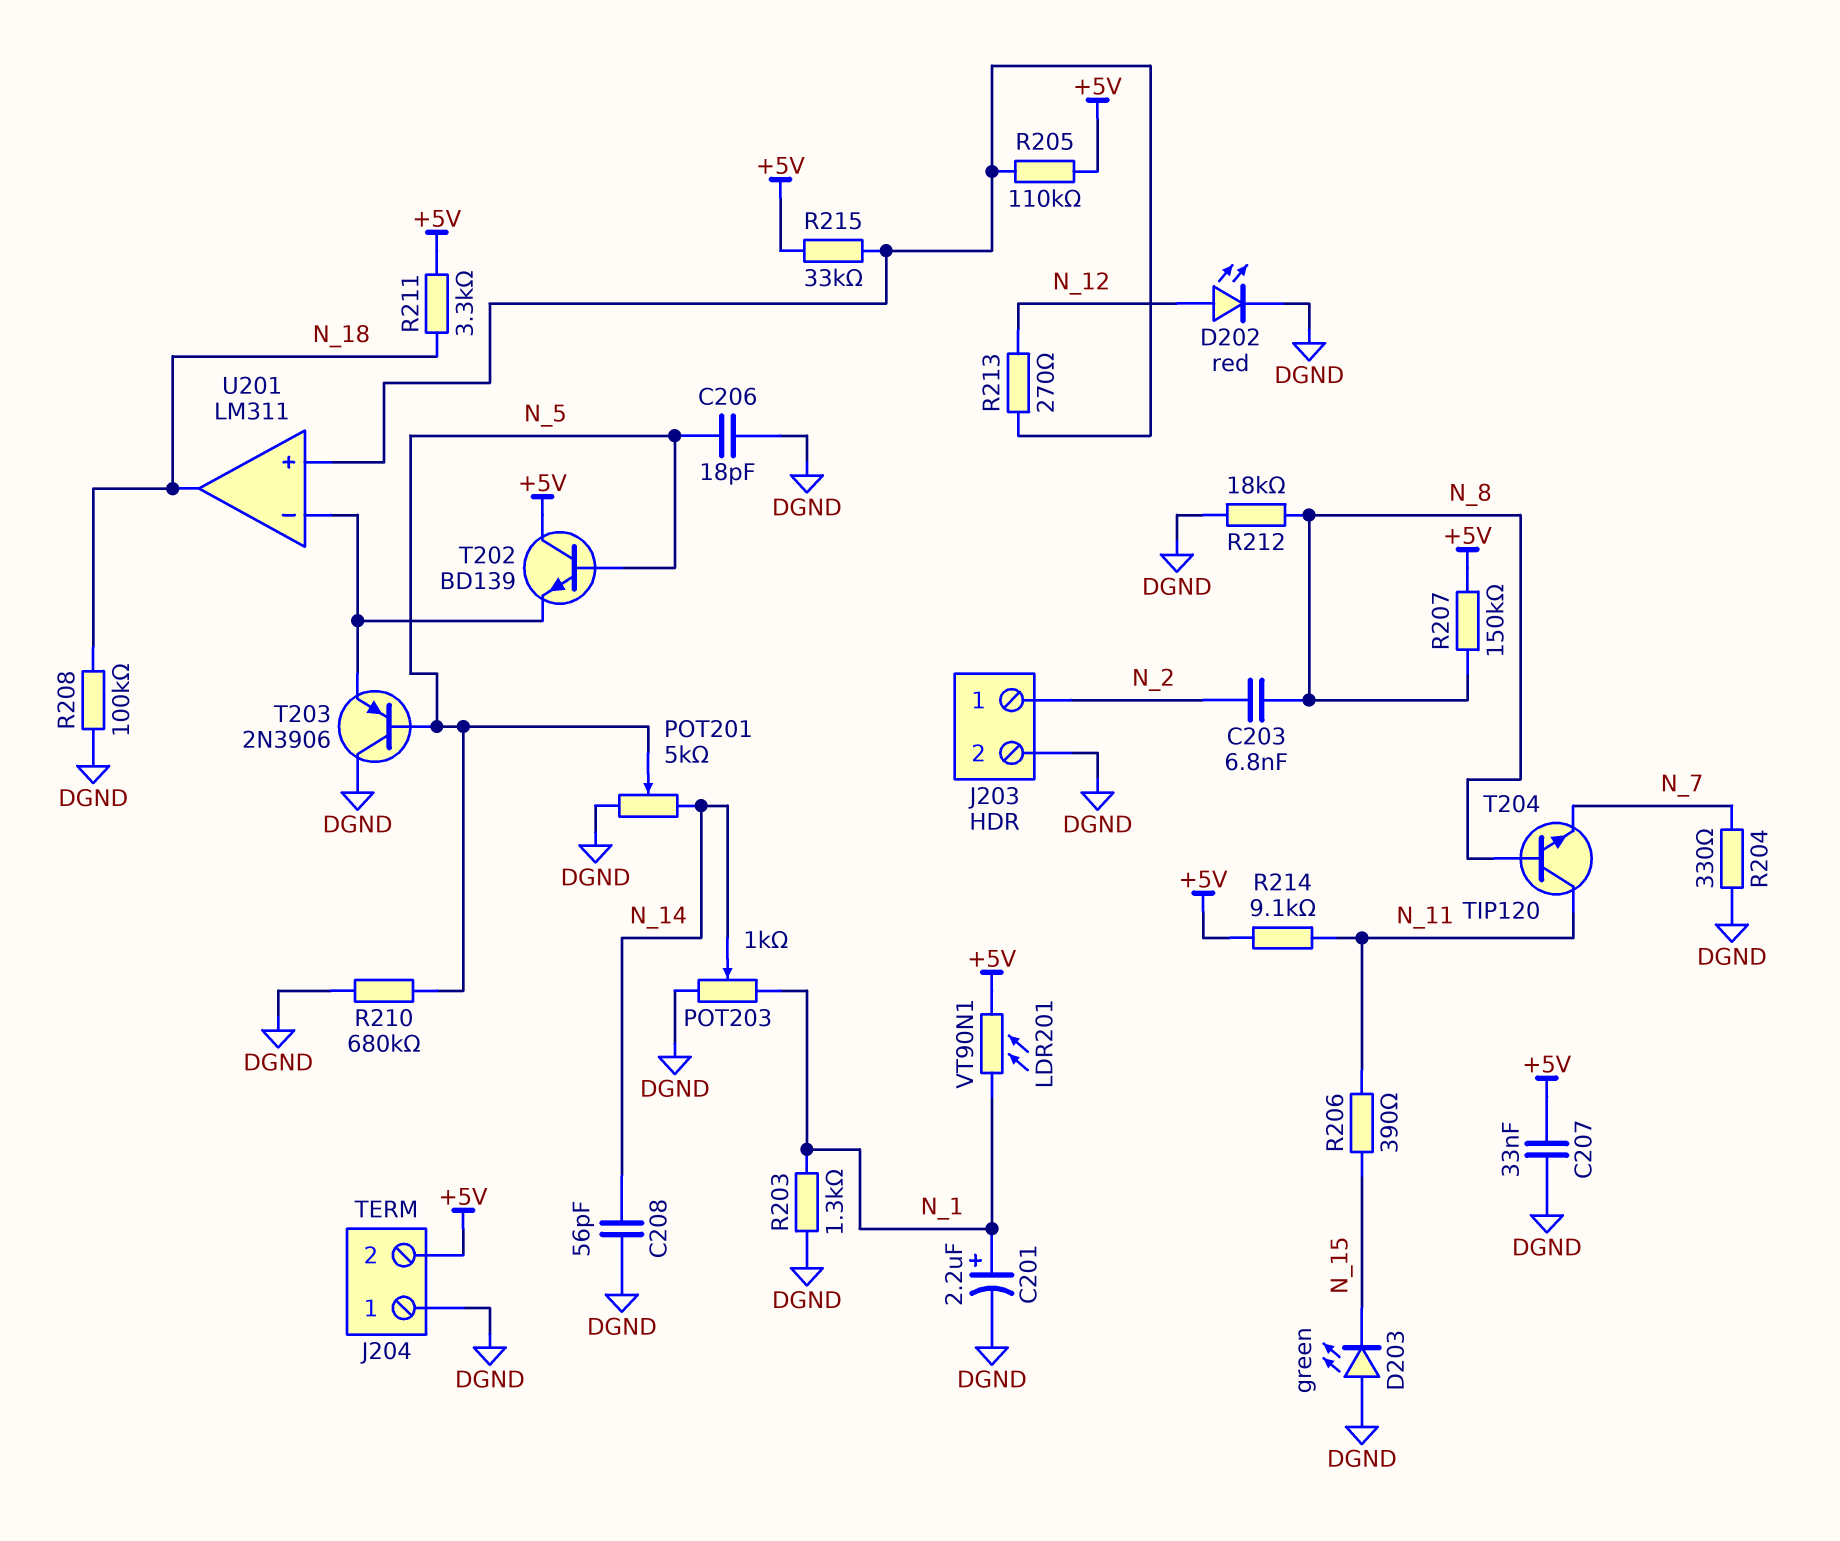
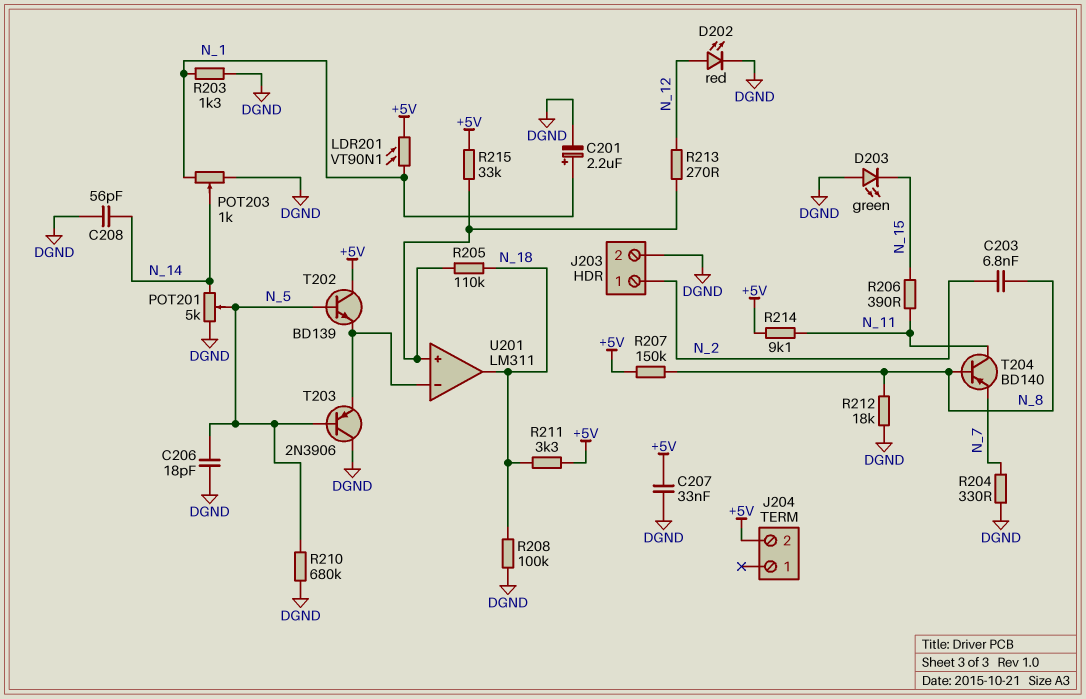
J204 pin 1: DGND -> none
R205: 110k (+5V, U201/in+) -> 110k (N_18, U201/in+)
T204: NPN TIP120 (B N_8, C N_11, E N_7) -> PNP BD140 (B N_8, C N_11, E N_7)

